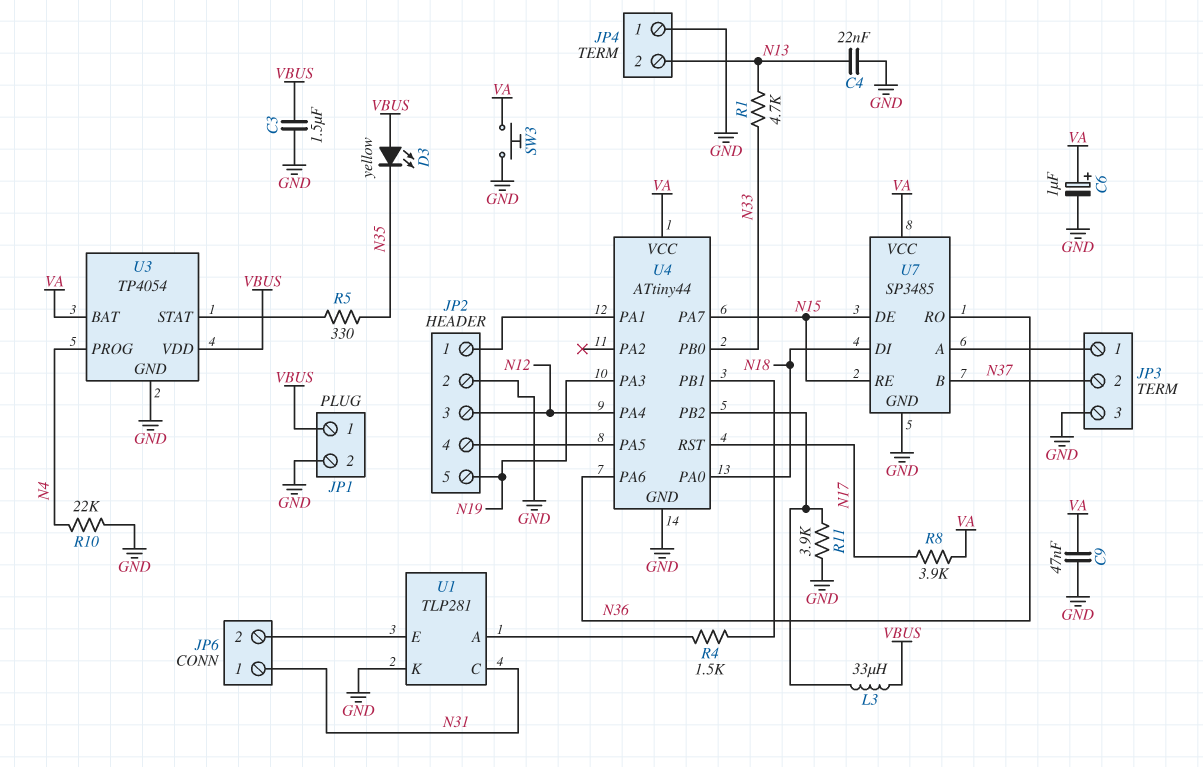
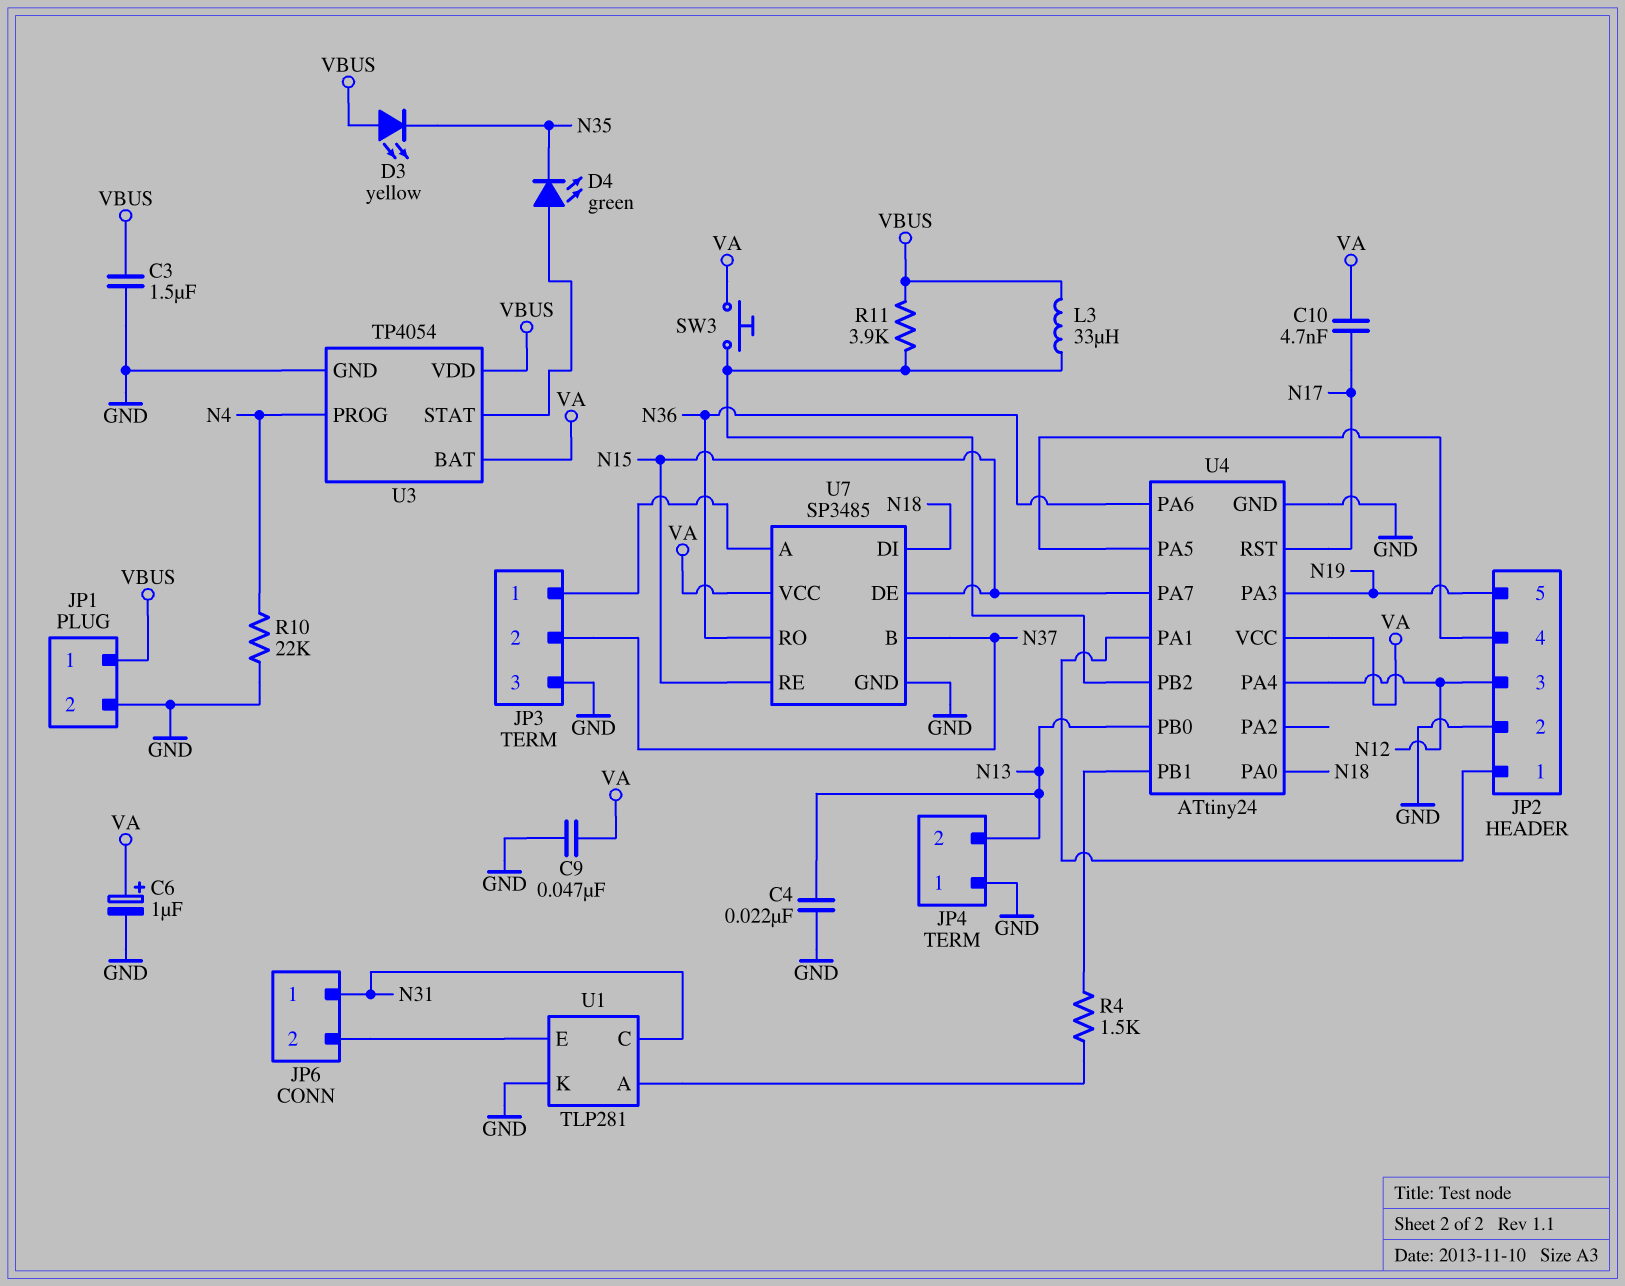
C10: none -> 4.7nF (N17, VA)
D4: none -> LED green (A U3/STAT, K N35)
R1: 4.7k (N13, N33) -> none
R5: 330 (N35, U3/STAT) -> none
R8: 3.9k (N17, VA) -> none
R11: 3.9k (GND, U4/PB2) -> 3.9k (U4/PB2, VBUS)
SW3: button (GND, VA) -> button (U4/PB2, VA)
U4: ATtiny44 -> ATtiny24
U4 pin PB0: N33 -> N13

